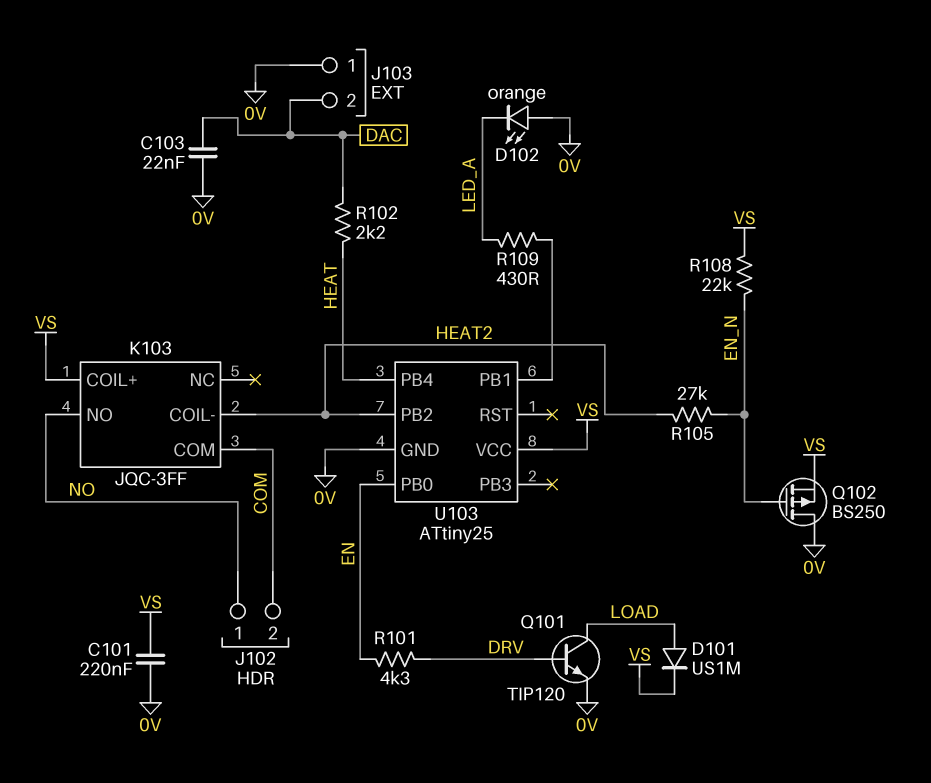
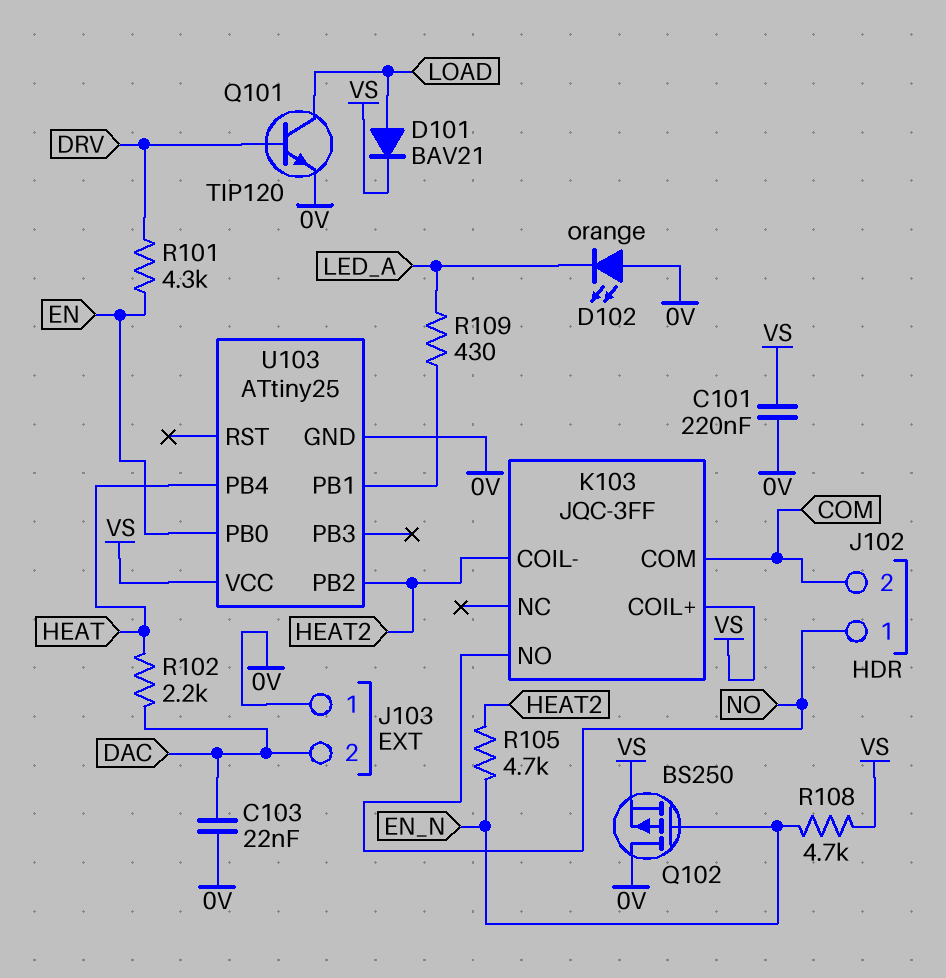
D101: diode US1M (A LOAD, K VS) -> diode BAV21 (A LOAD, K VS)
R105: 27k (EN_N, HEAT2) -> 4.7k (EN_N, HEAT2)
R108: 22k (EN_N, VS) -> 4.7k (EN_N, VS)

